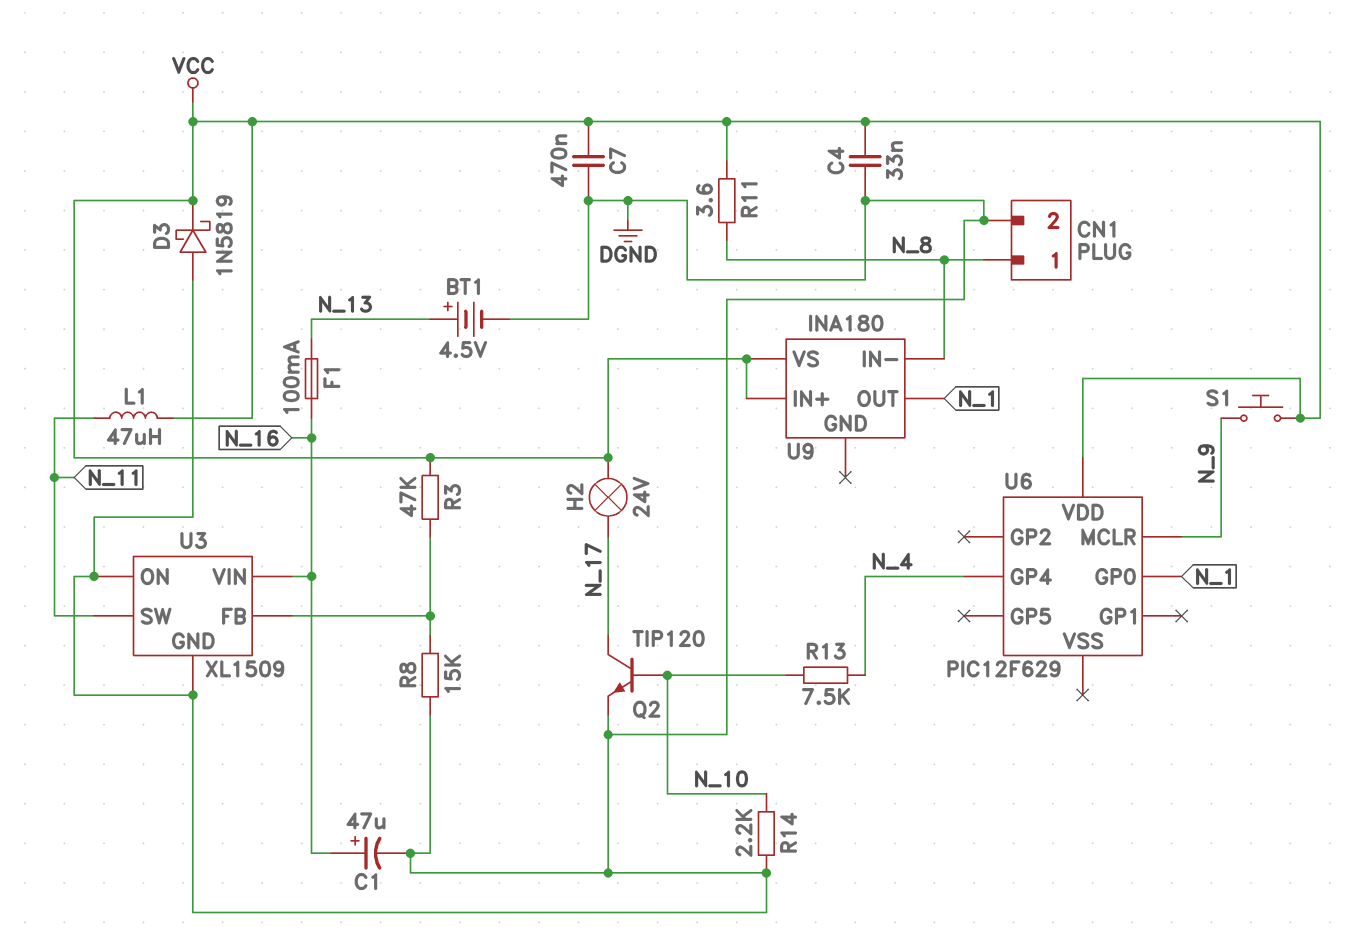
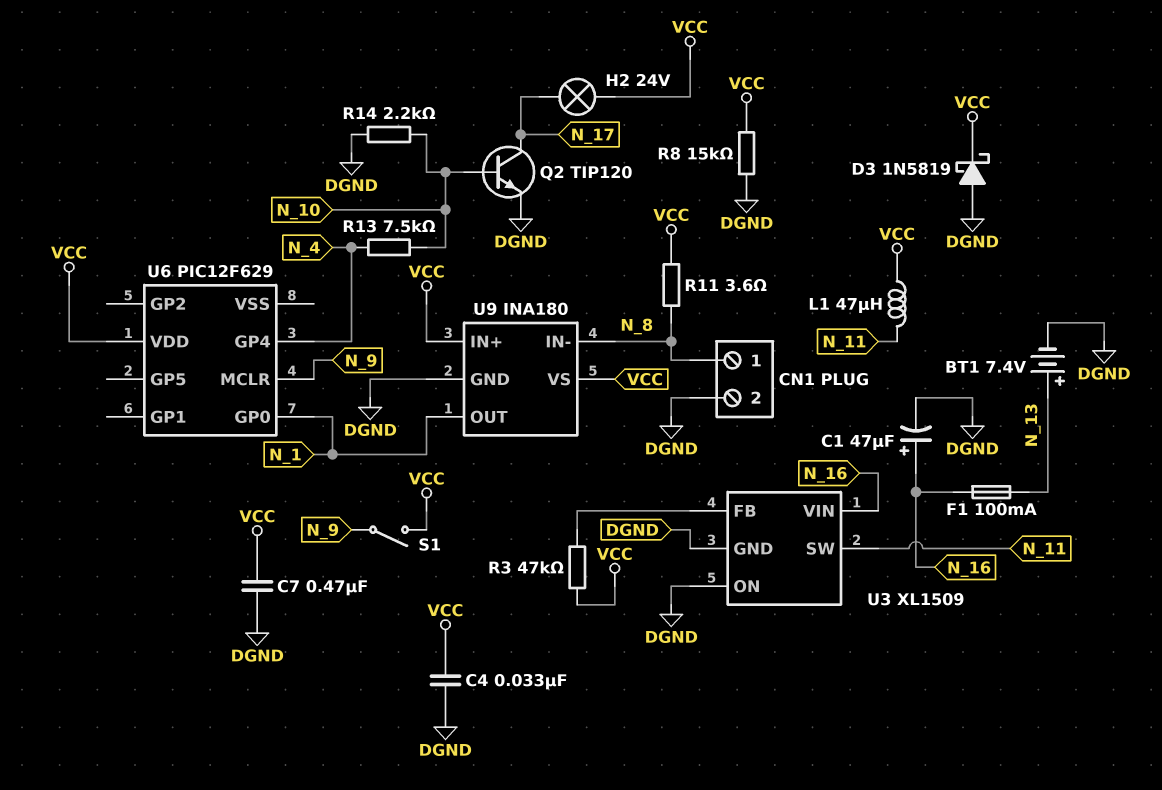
BT1: 4.5V (plus N_13, minus DGND) -> 7.4V (plus N_13, minus DGND)
R8: 15k (DGND, U3/FB) -> 15k (DGND, VCC)
S1: button (N_9, VCC) -> switch (N_9, VCC)
U9 pin GND: none -> DGND

